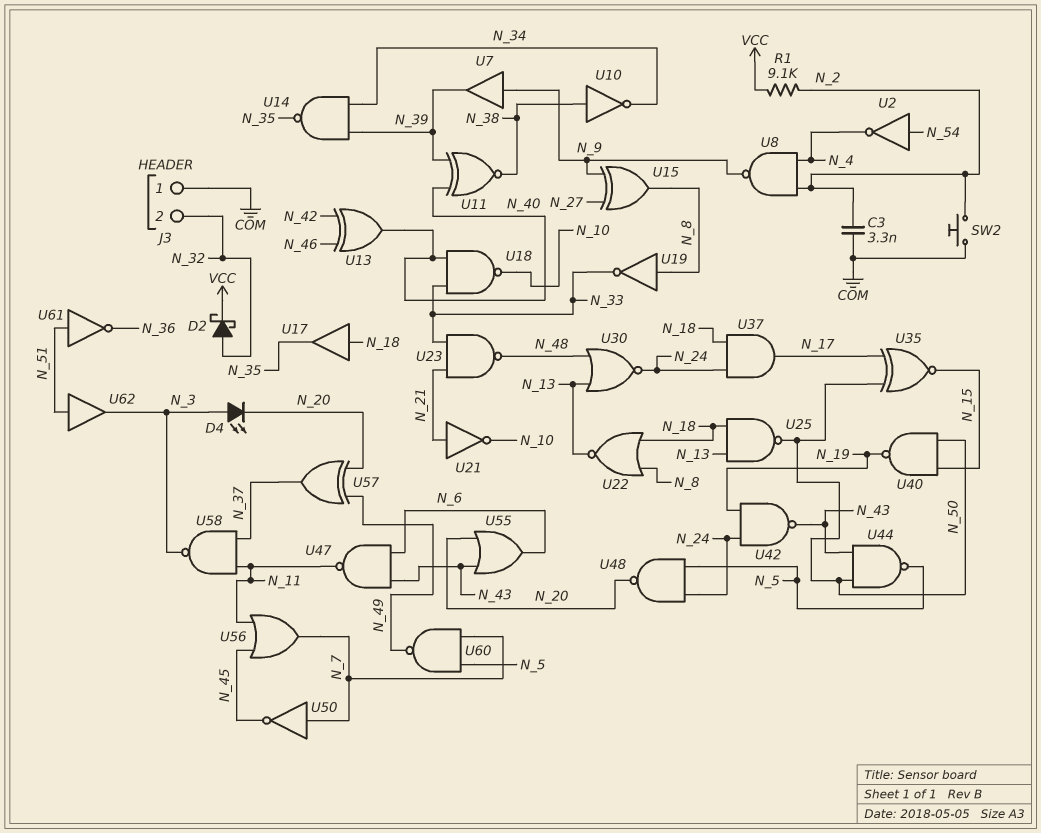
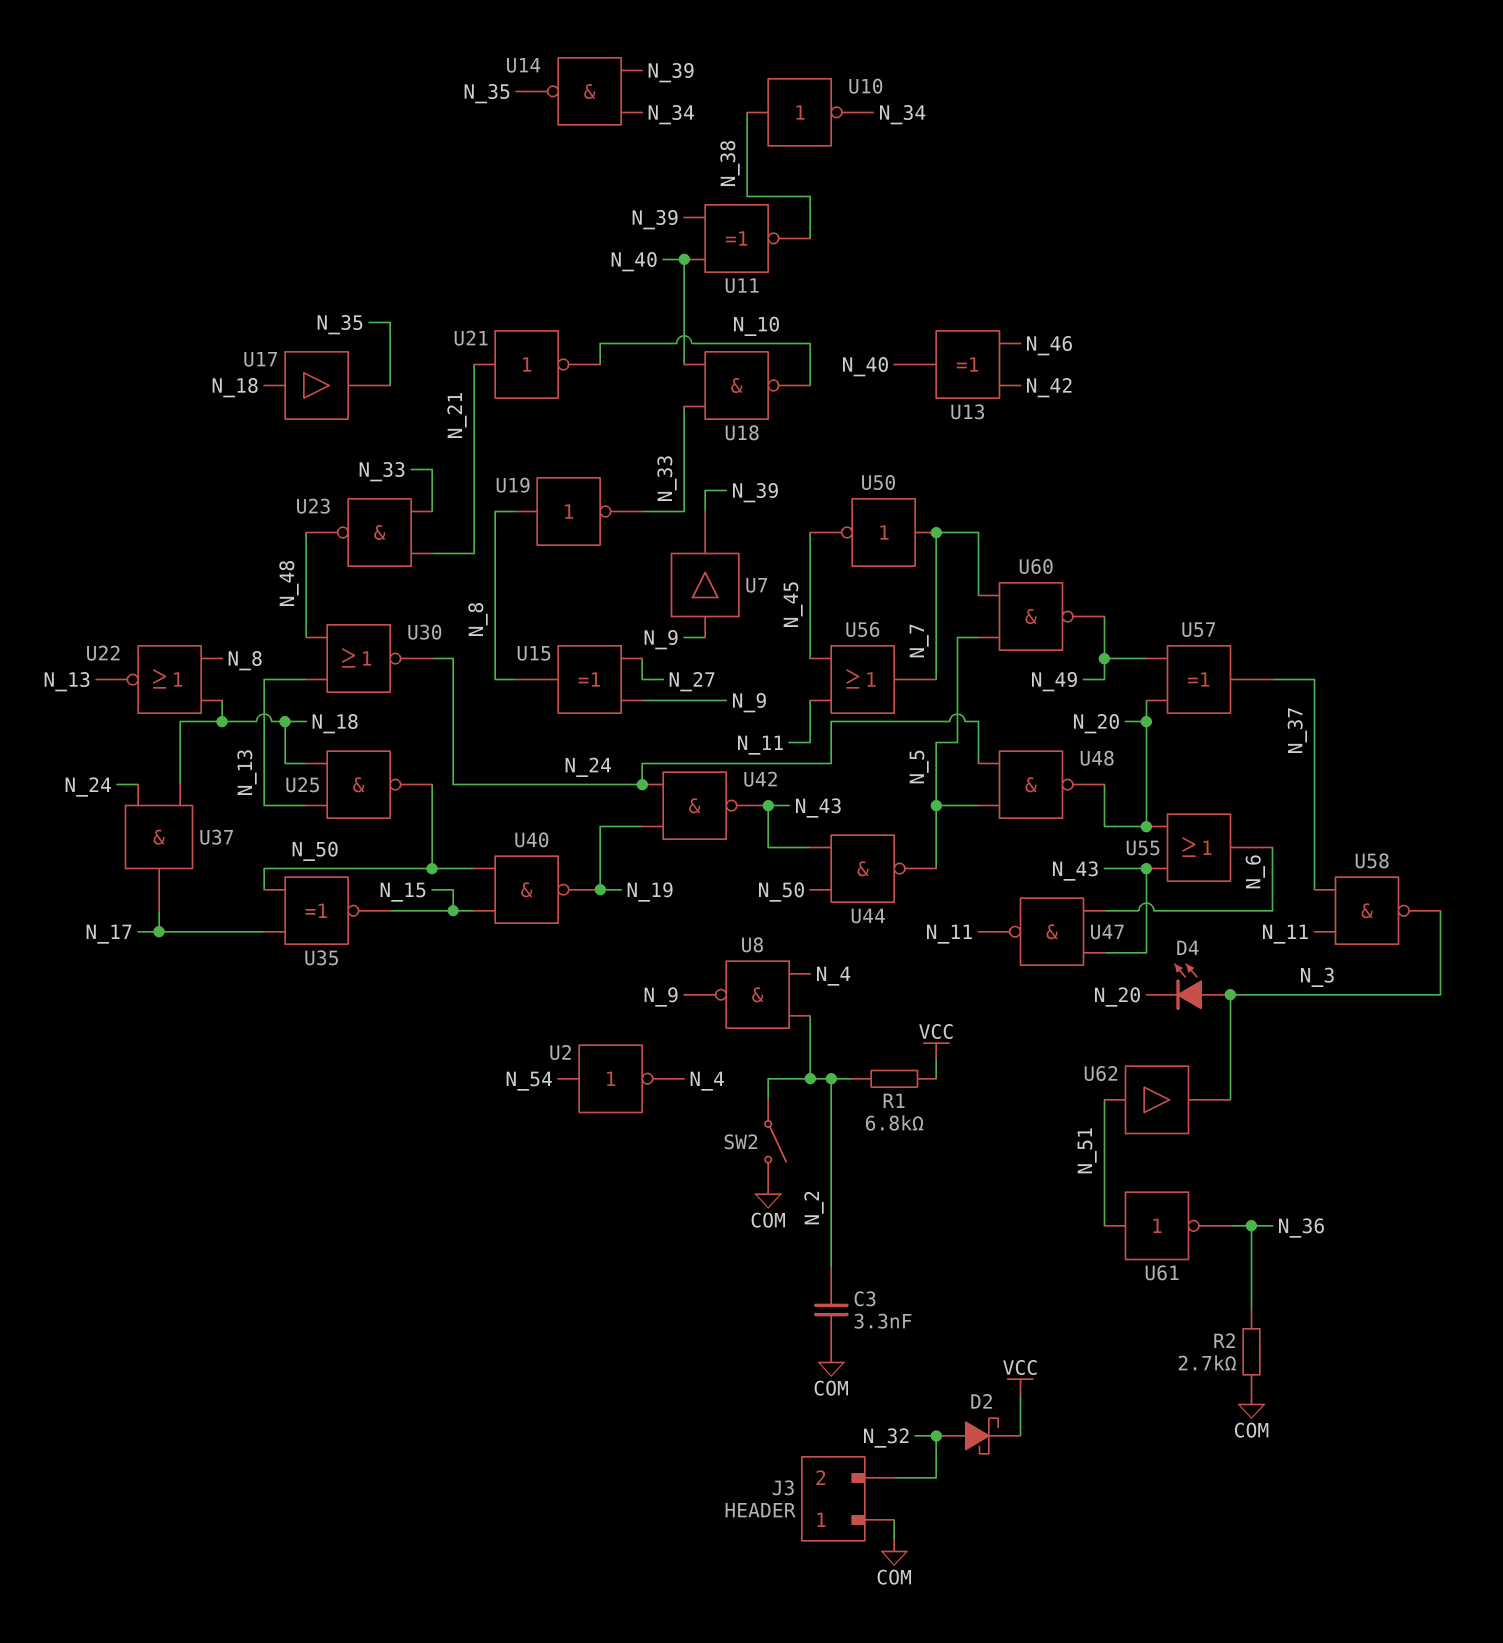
R1: 9.1k (N_2, VCC) -> 6.8k (N_2, VCC)
R2: none -> 2.7k (COM, N_36)
SW2: button (COM, N_2) -> switch (COM, N_2)

